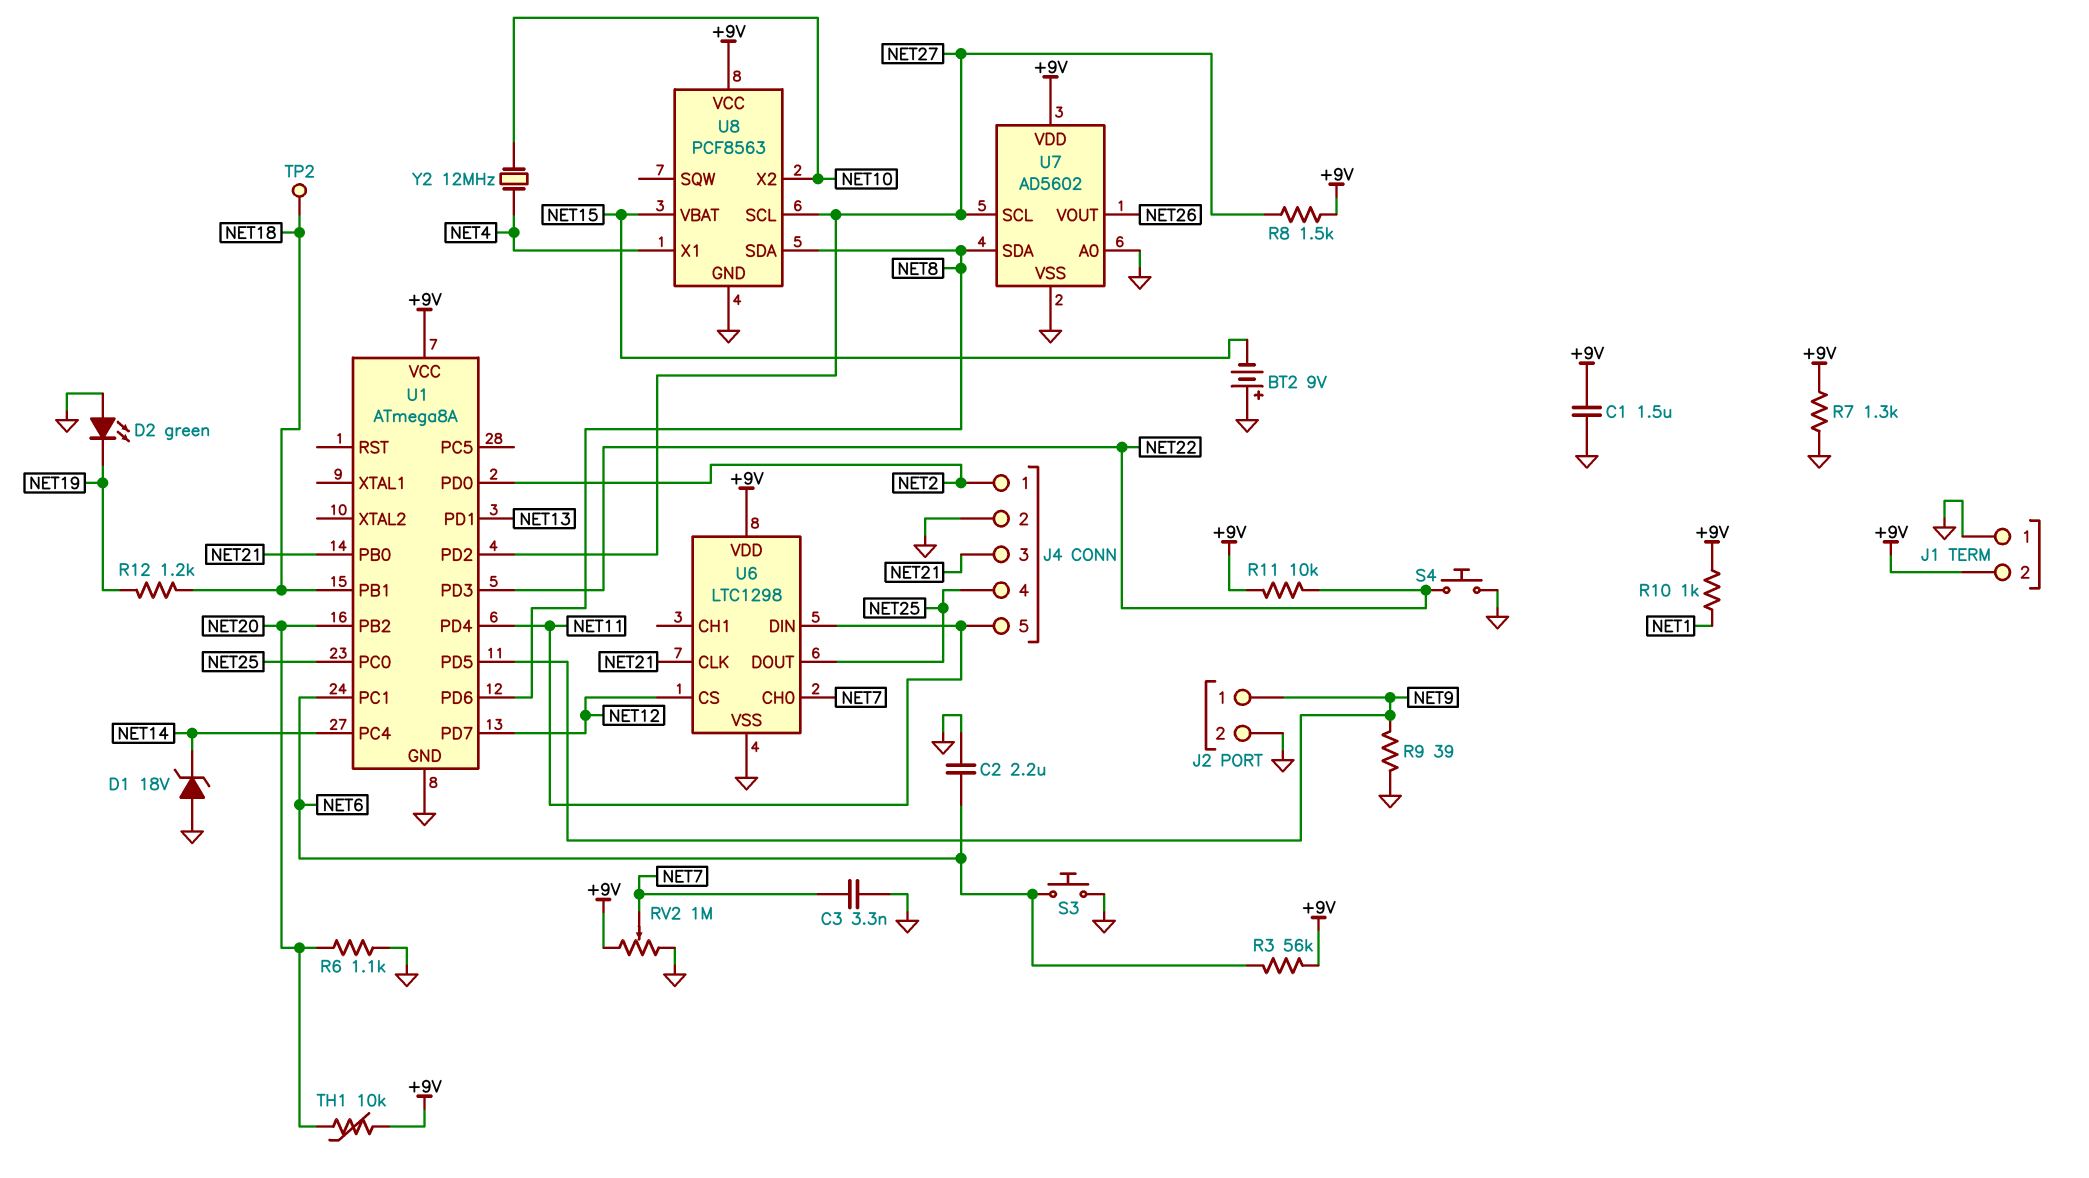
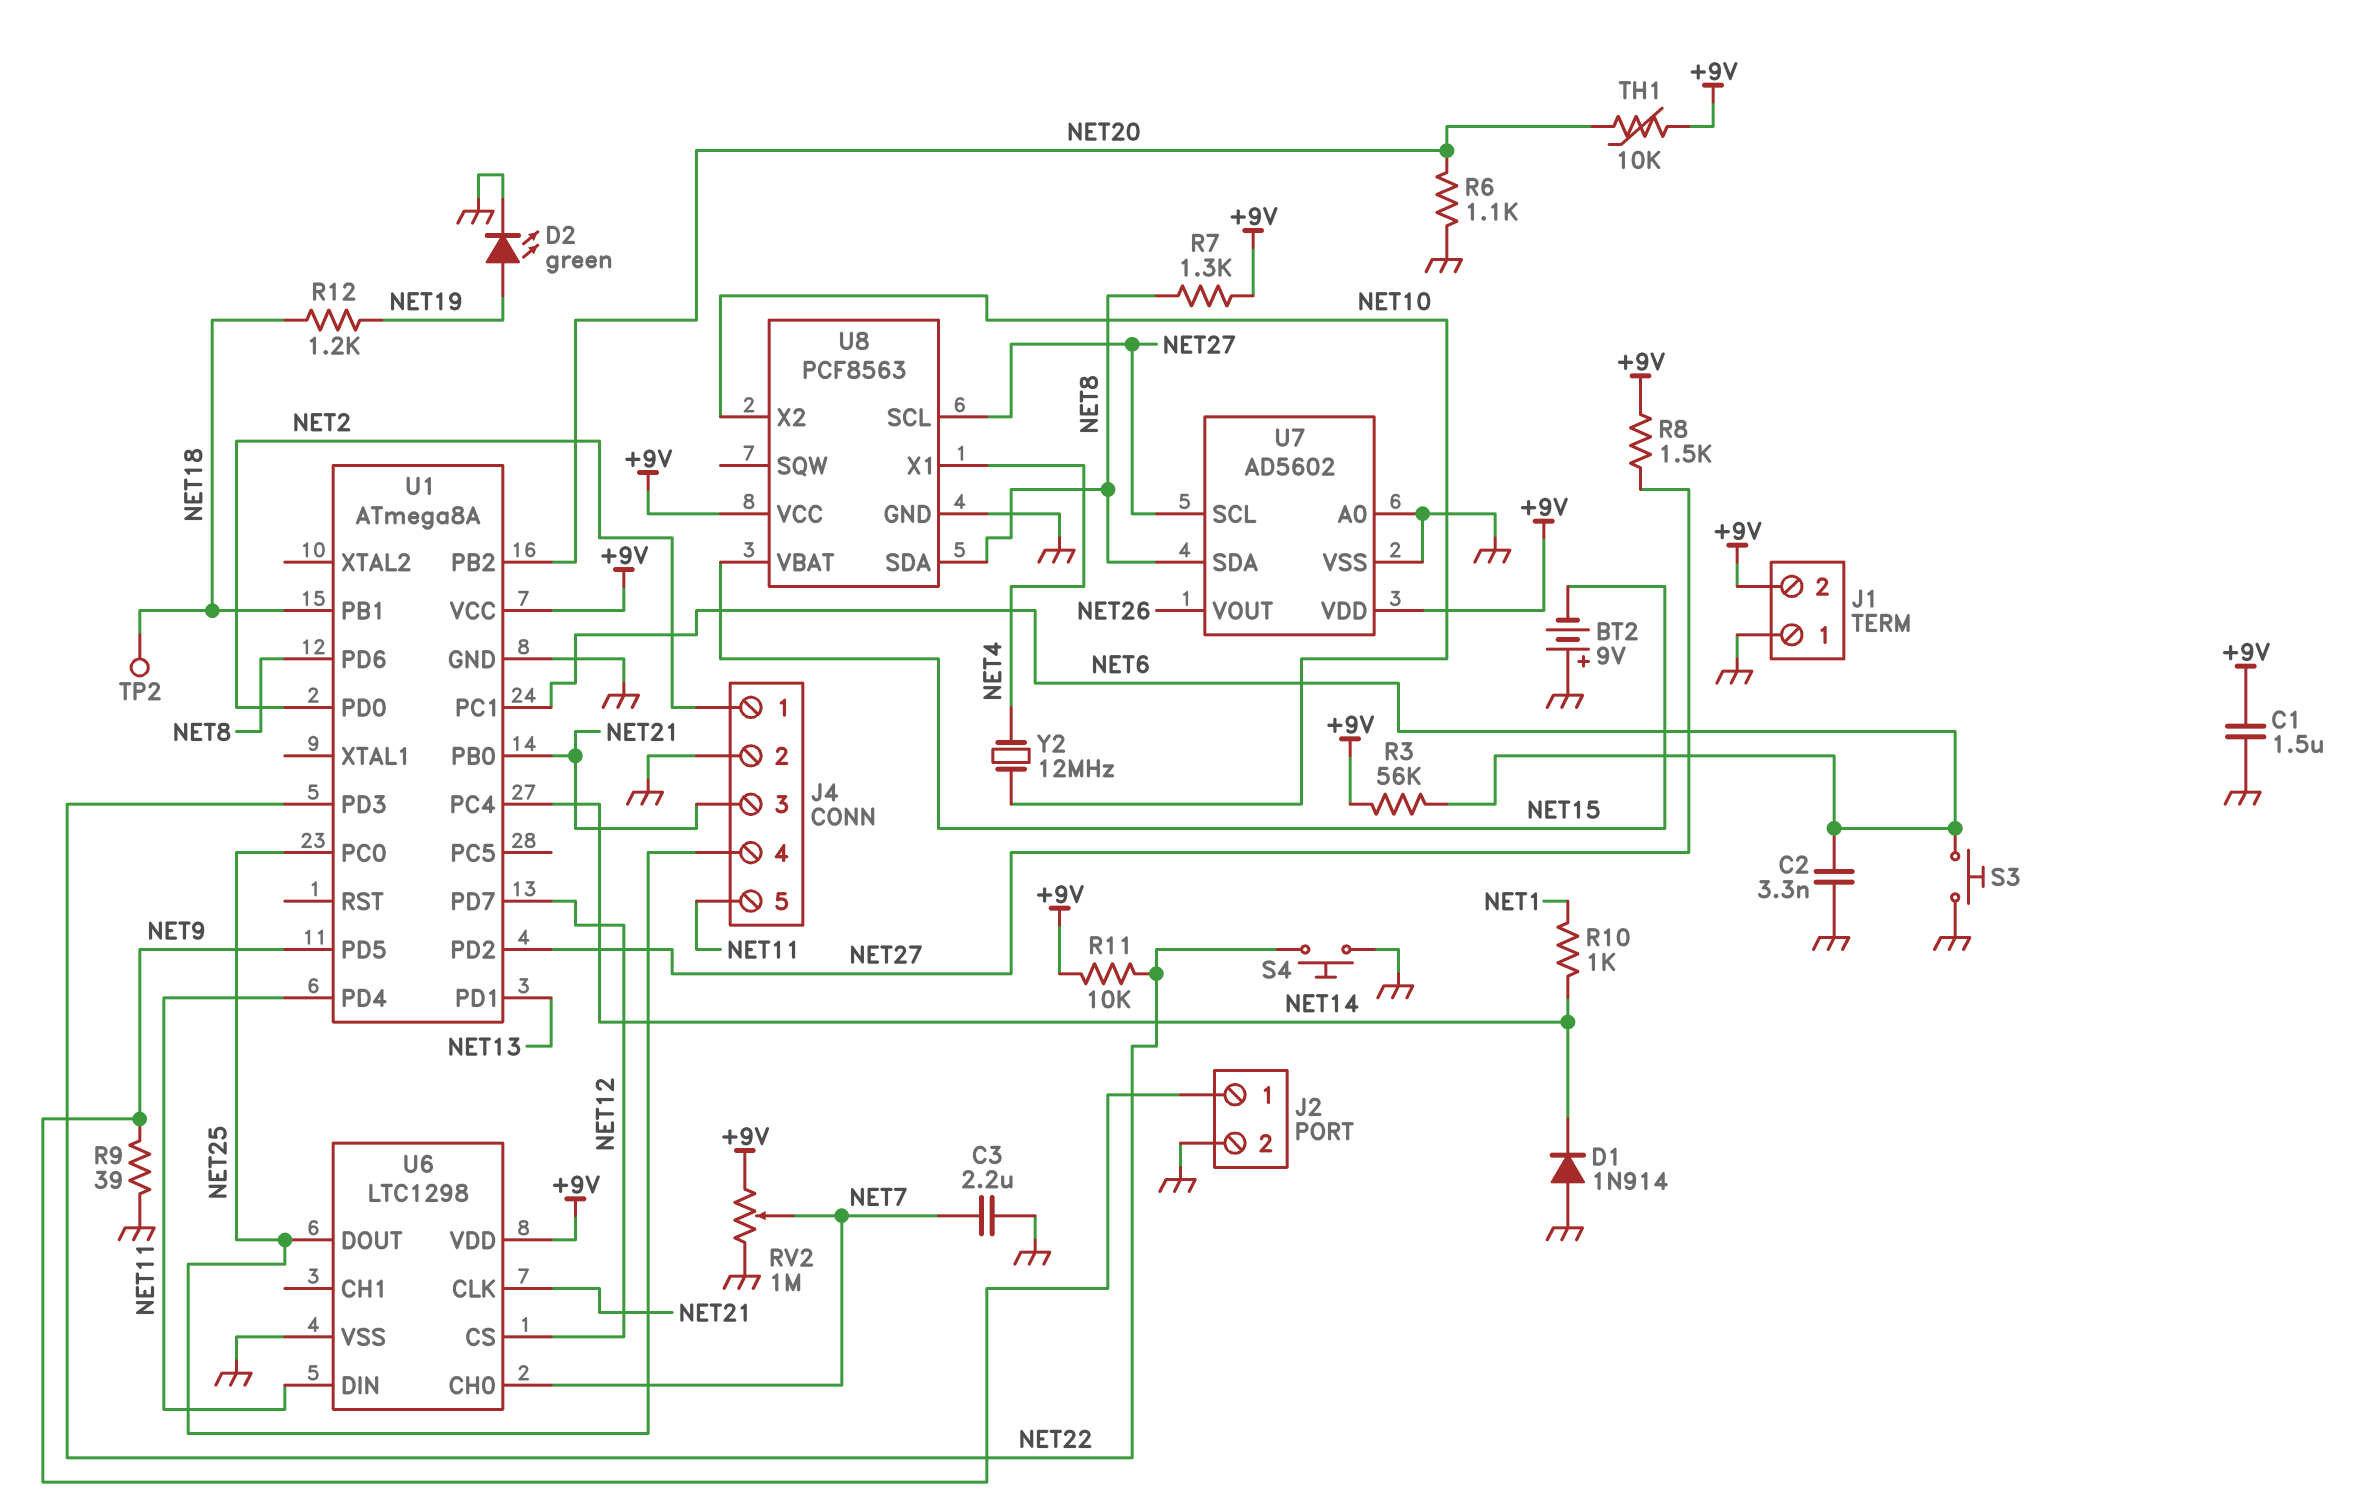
C2: 2.2uF (GND, NET6) -> 3.3nF (GND, NET6)
C3: 3.3nF (GND, NET7) -> 2.2uF (GND, NET7)
D1: zener 18V (A GND, K NET14) -> diode 1N914 (A GND, K NET14)
D2: LED green (A GND, K NET19) -> LED green (A NET19, K GND)
R7: 1.3k (+9V, GND) -> 1.3k (+9V, NET8)
R10: 1k (+9V, NET1) -> 1k (NET1, NET14)

